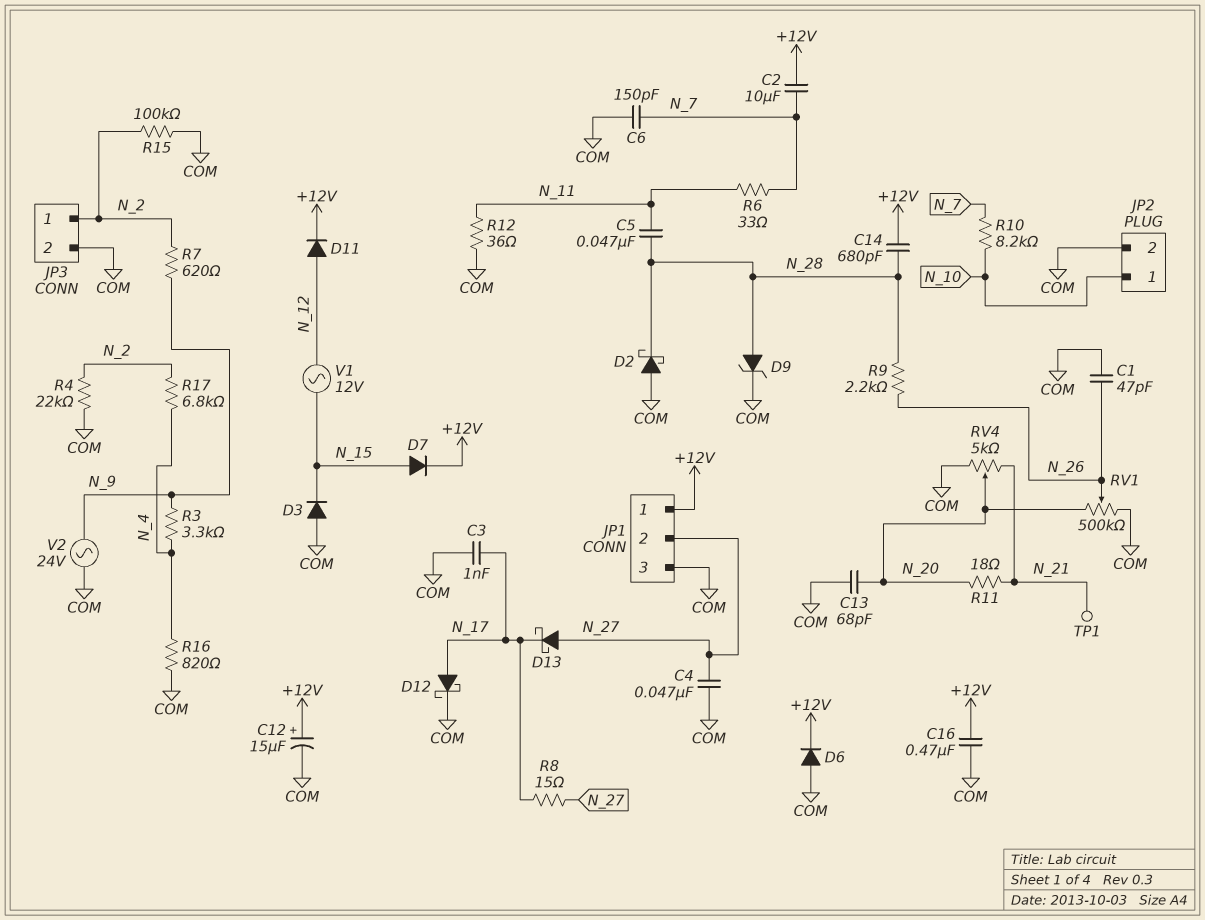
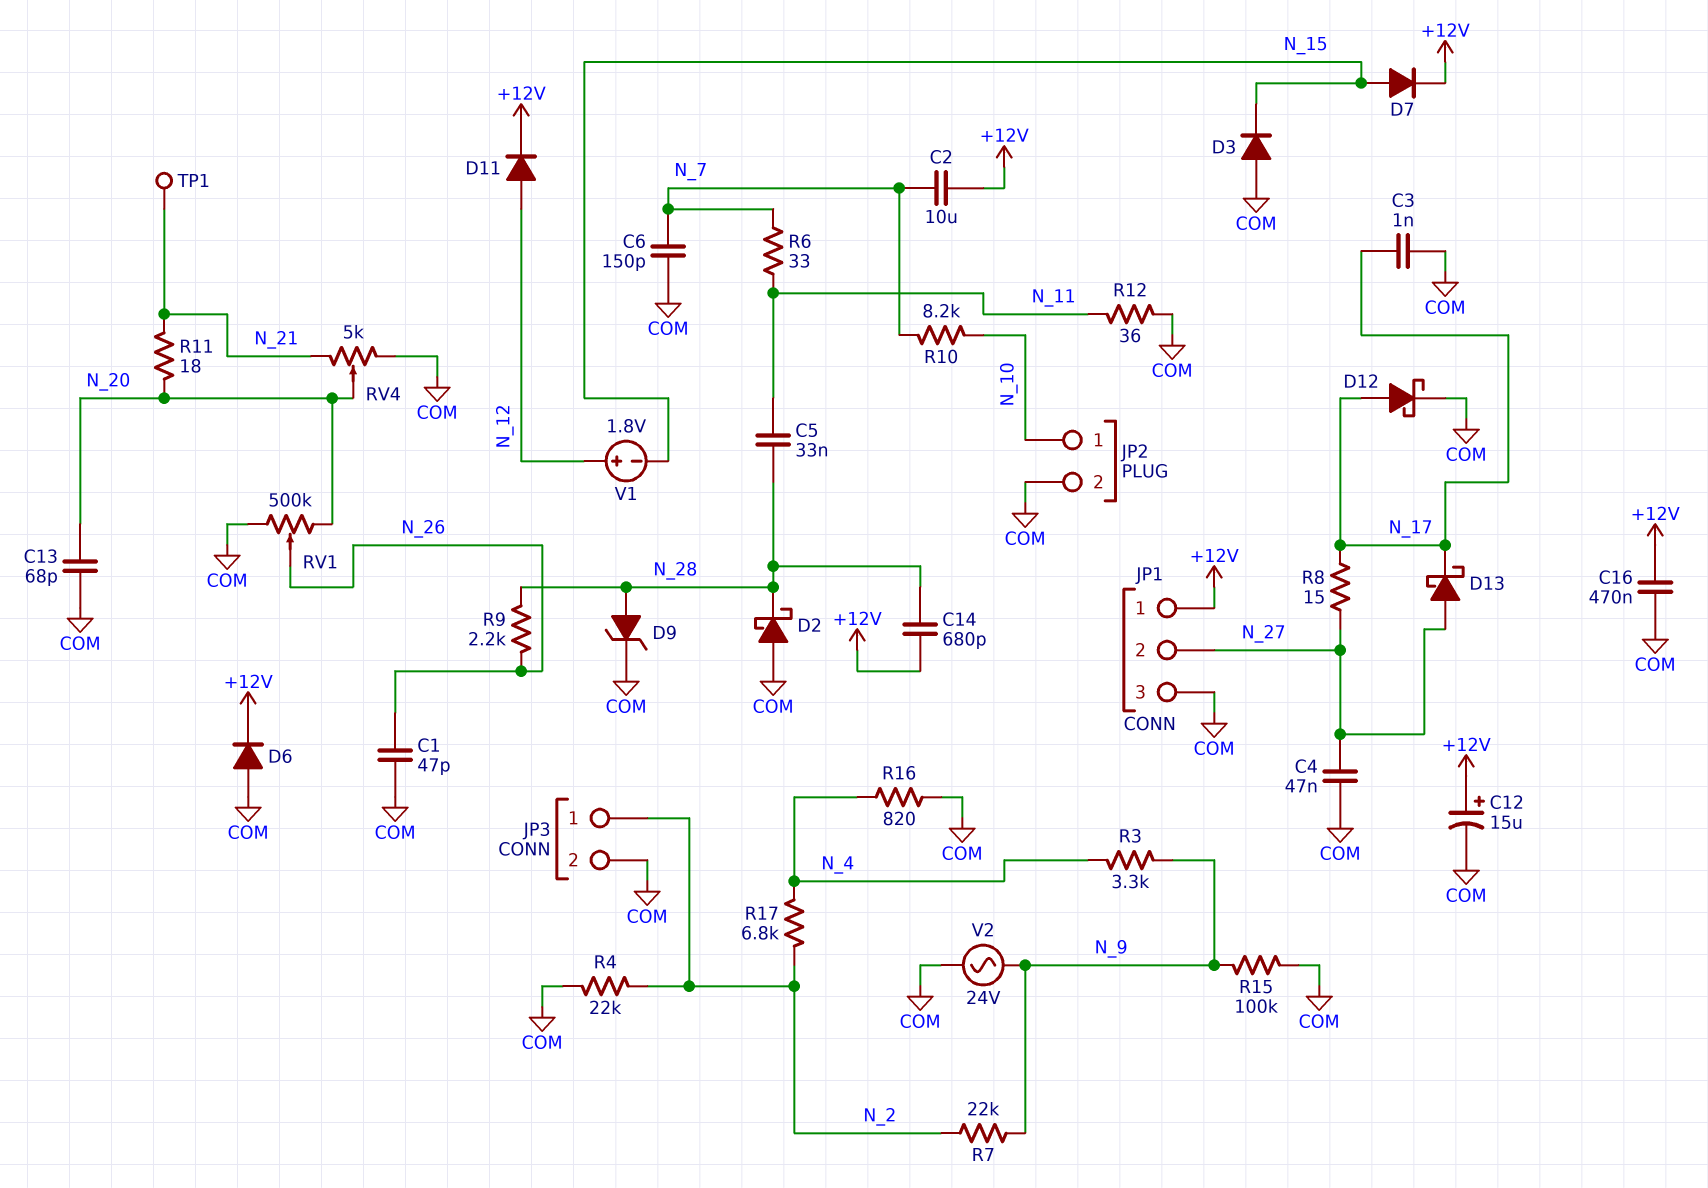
C5: 47nF (N_11, N_28) -> 33nF (N_11, N_28)
R7: 620 (N_2, N_9) -> 22k (N_2, N_9)
R15: 100k (COM, N_2) -> 100k (COM, N_9)
V1: AC 12V (N_12, N_15) -> 1.8V (plus N_12, minus N_15)

